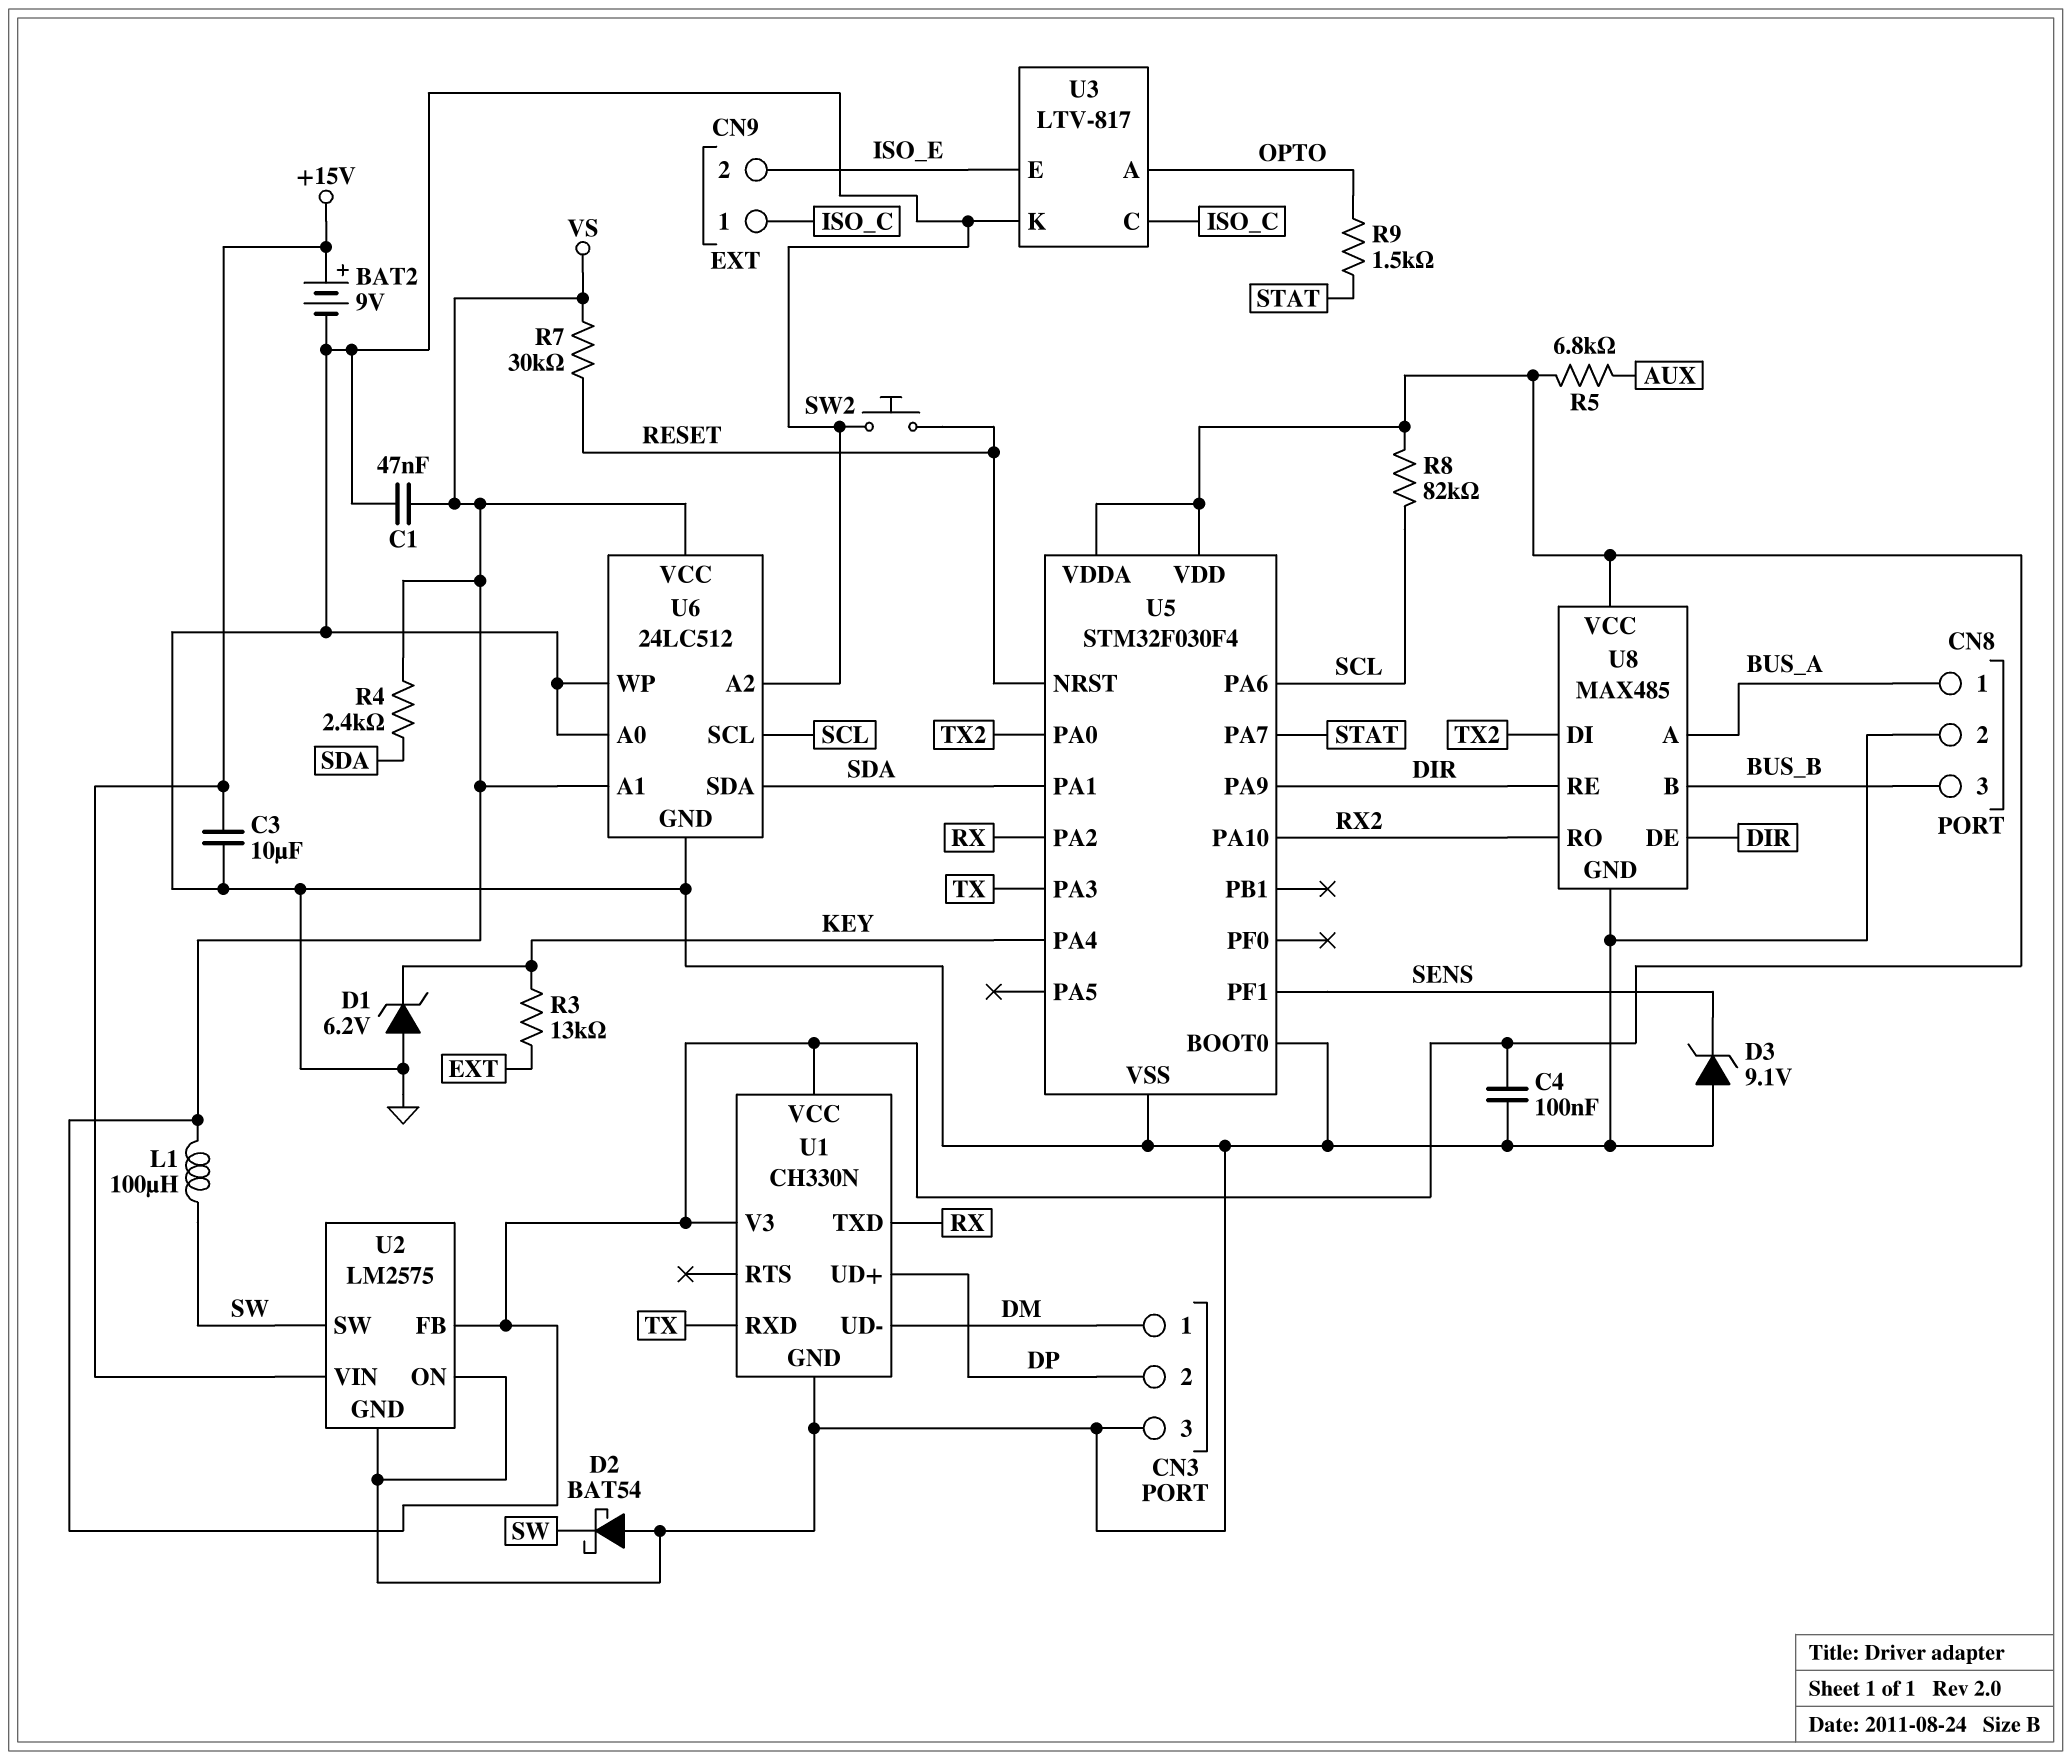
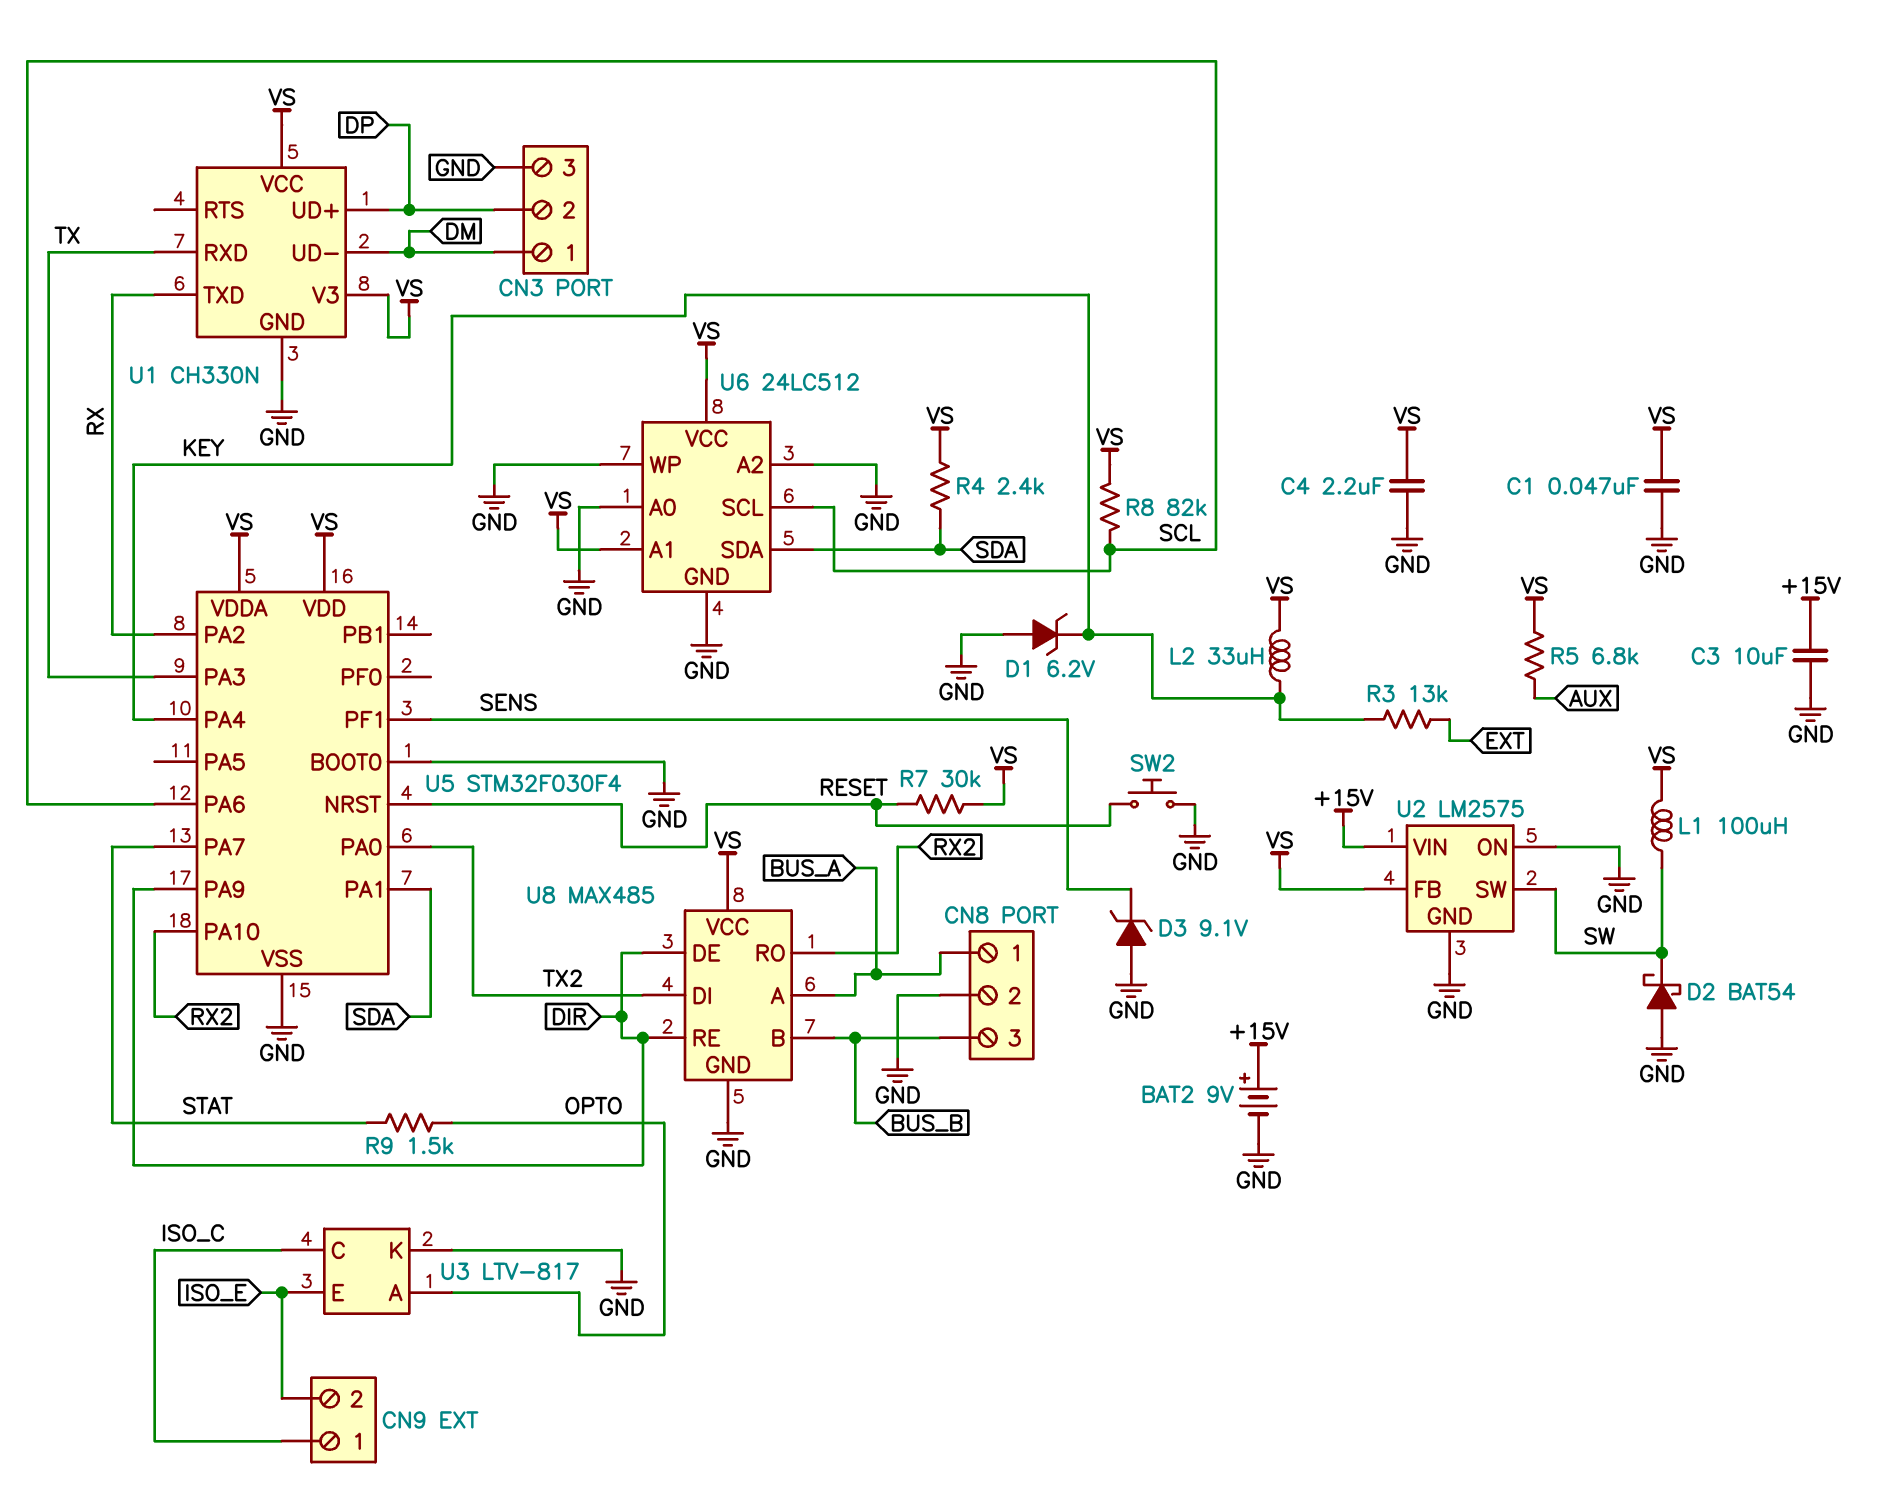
C4: 100nF (GND, VS) -> 2.2uF (GND, VS)
L2: none -> 33uH (KEY, VS)

